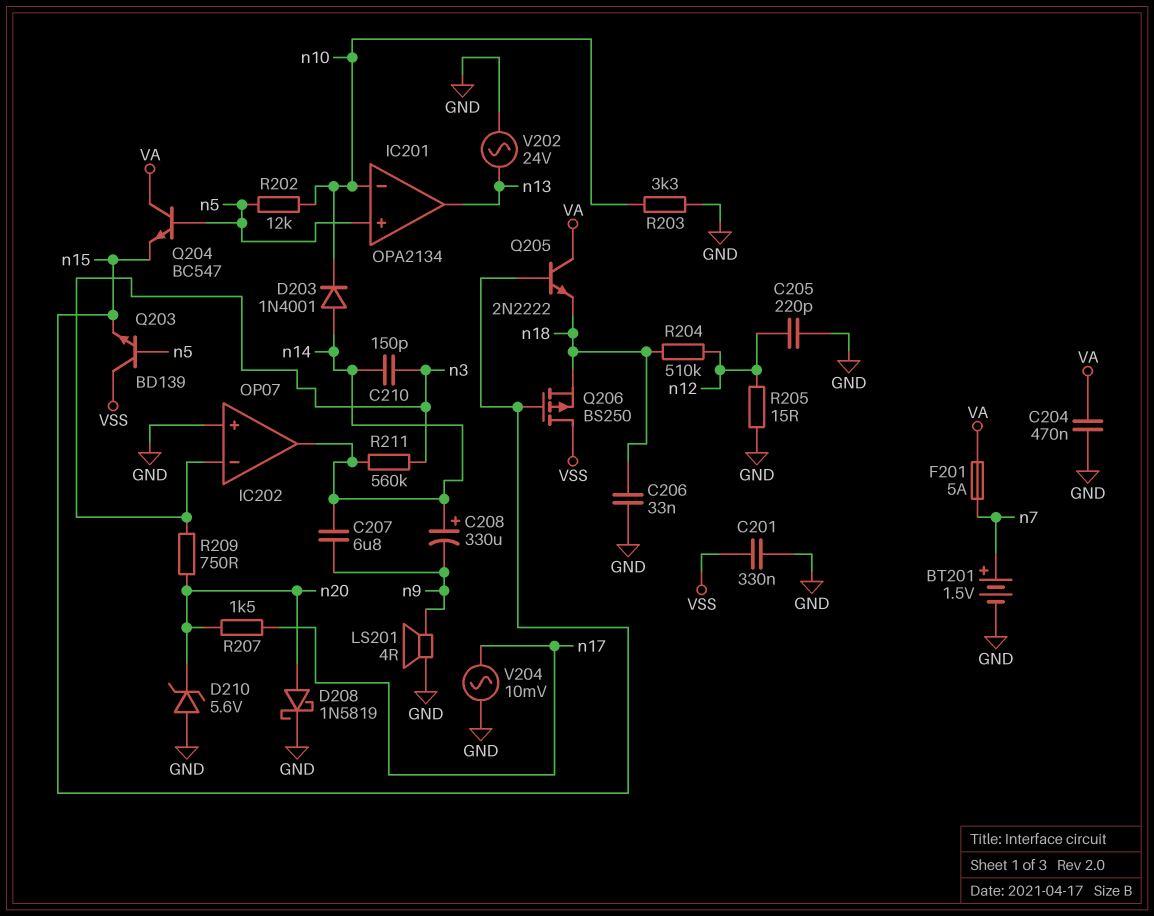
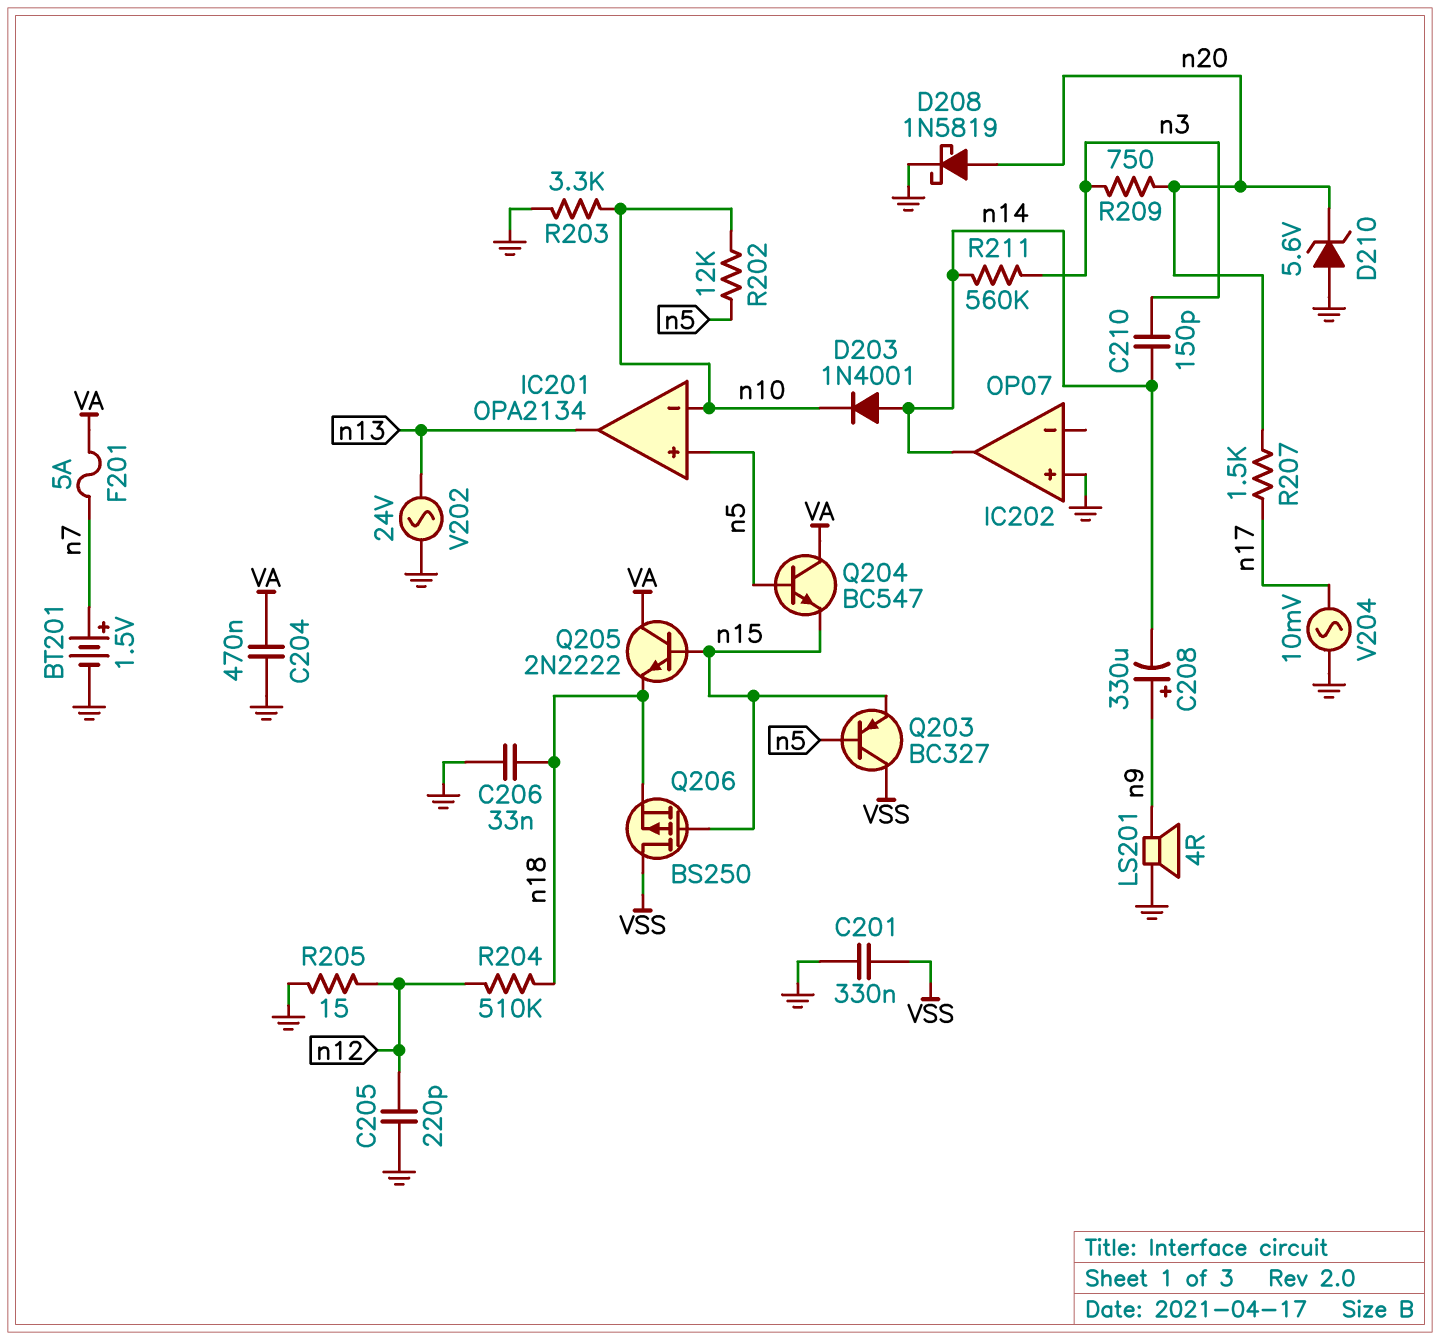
C207: 6.8uF (n9, n14) -> none
C208: 330uF (plus n14, minus n9) -> 330uF (plus n9, minus n14)
IC202 pin in-: n3 -> none
Q203: NPN BD139 (B n5, C VSS, E n15) -> PNP BC327 (B n5, C VSS, E n15)

